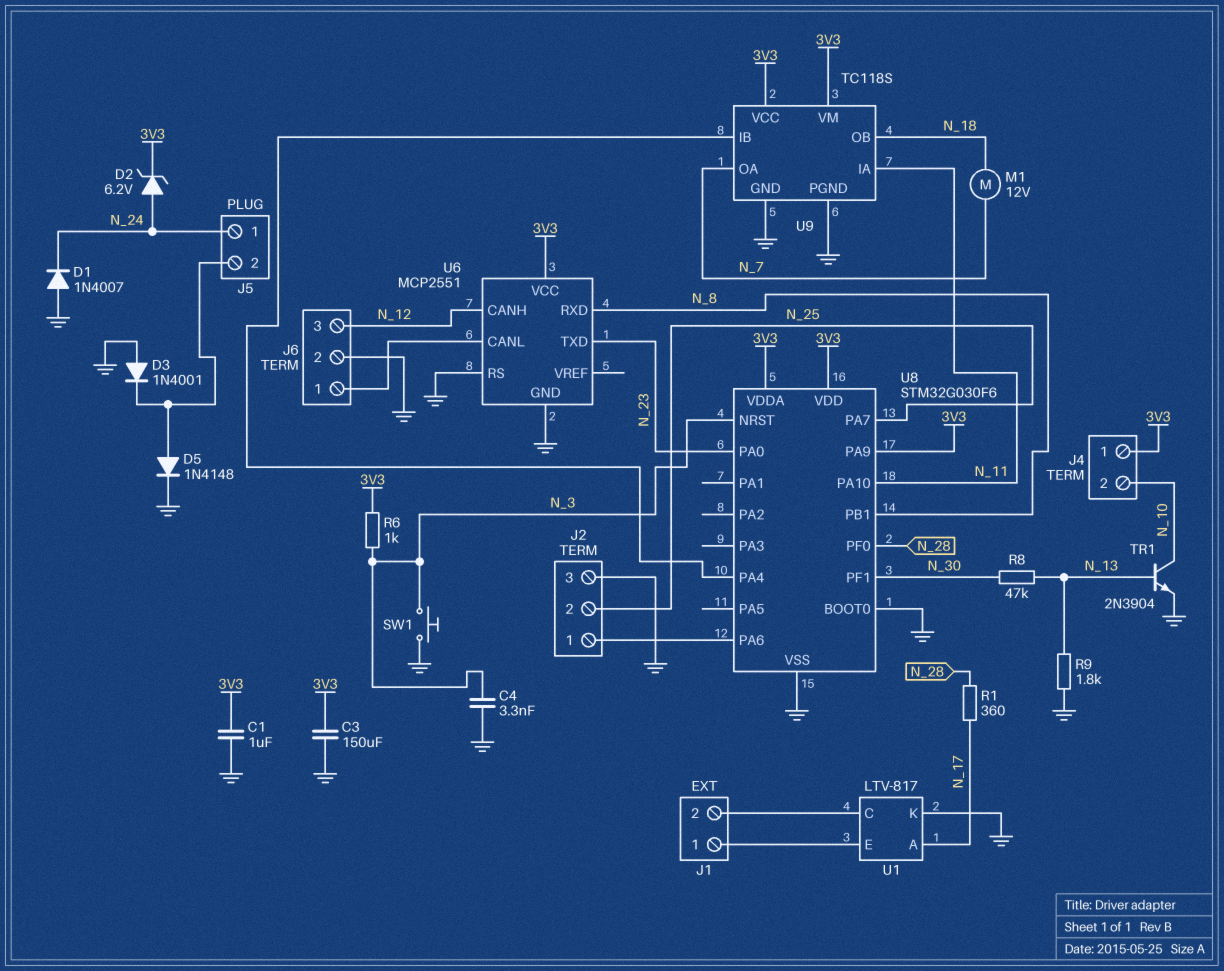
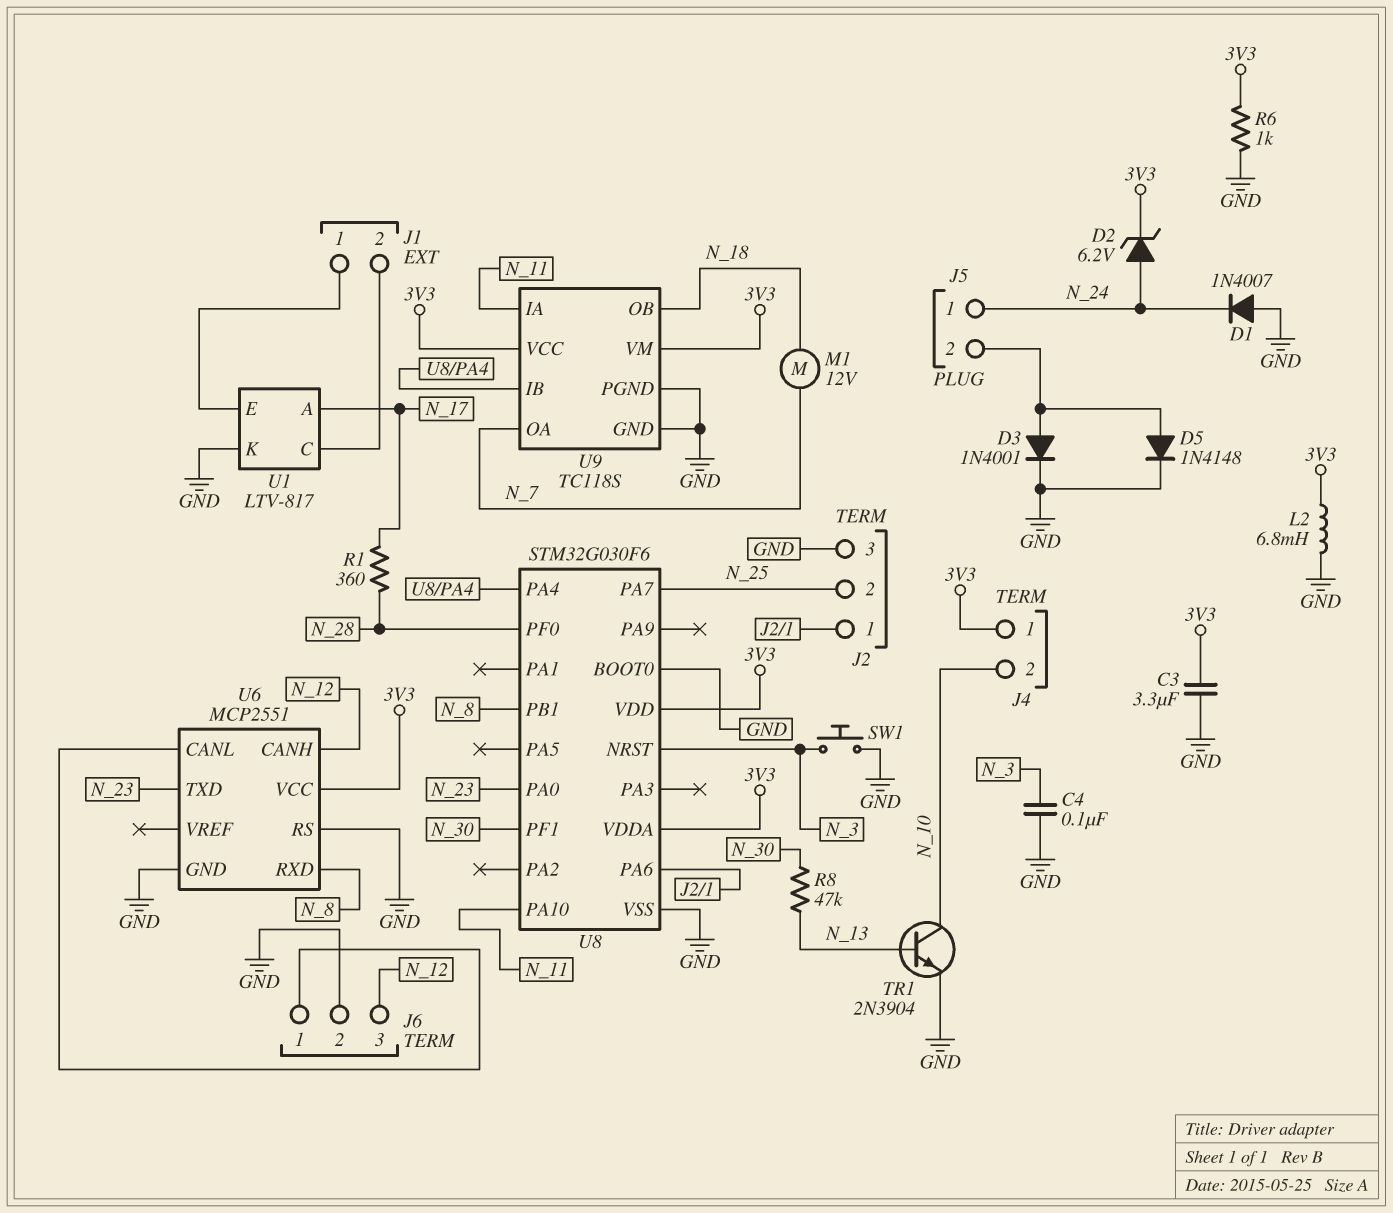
C1: 1uF (3V3, GND) -> none
C3: 150uF (3V3, GND) -> 3.3uF (3V3, GND)
C4: 3.3nF (GND, N_3) -> 100nF (GND, N_3)
D3: diode 1N4001 (A GND, K J5/2) -> diode 1N4001 (A J5/2, K GND)
L2: none -> 6.8mH (3V3, GND)
R6: 1k (3V3, N_3) -> 1k (3V3, GND)
R9: 1.8k (GND, N_13) -> none
U8 pin PA9: 3V3 -> none

